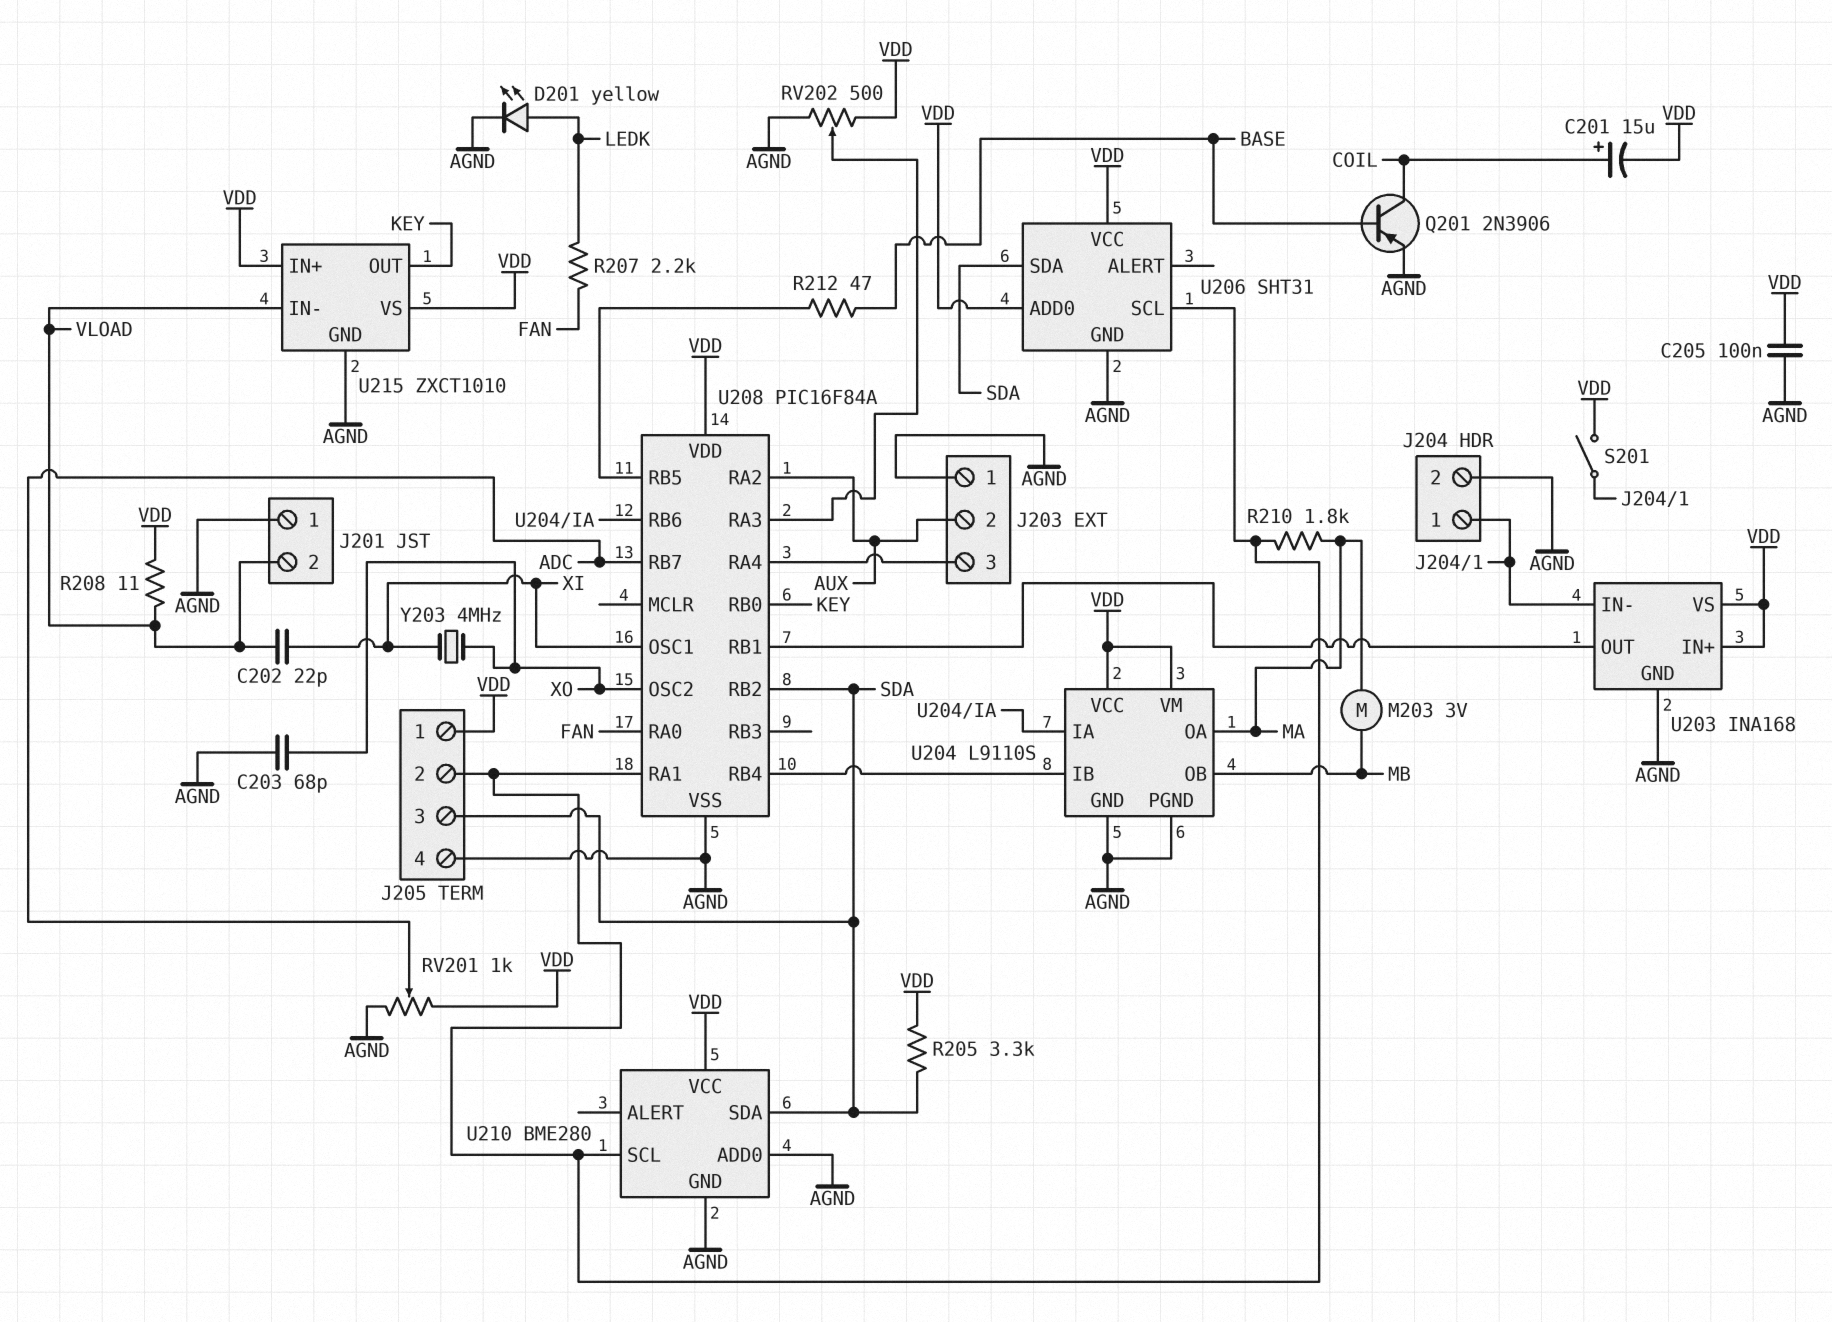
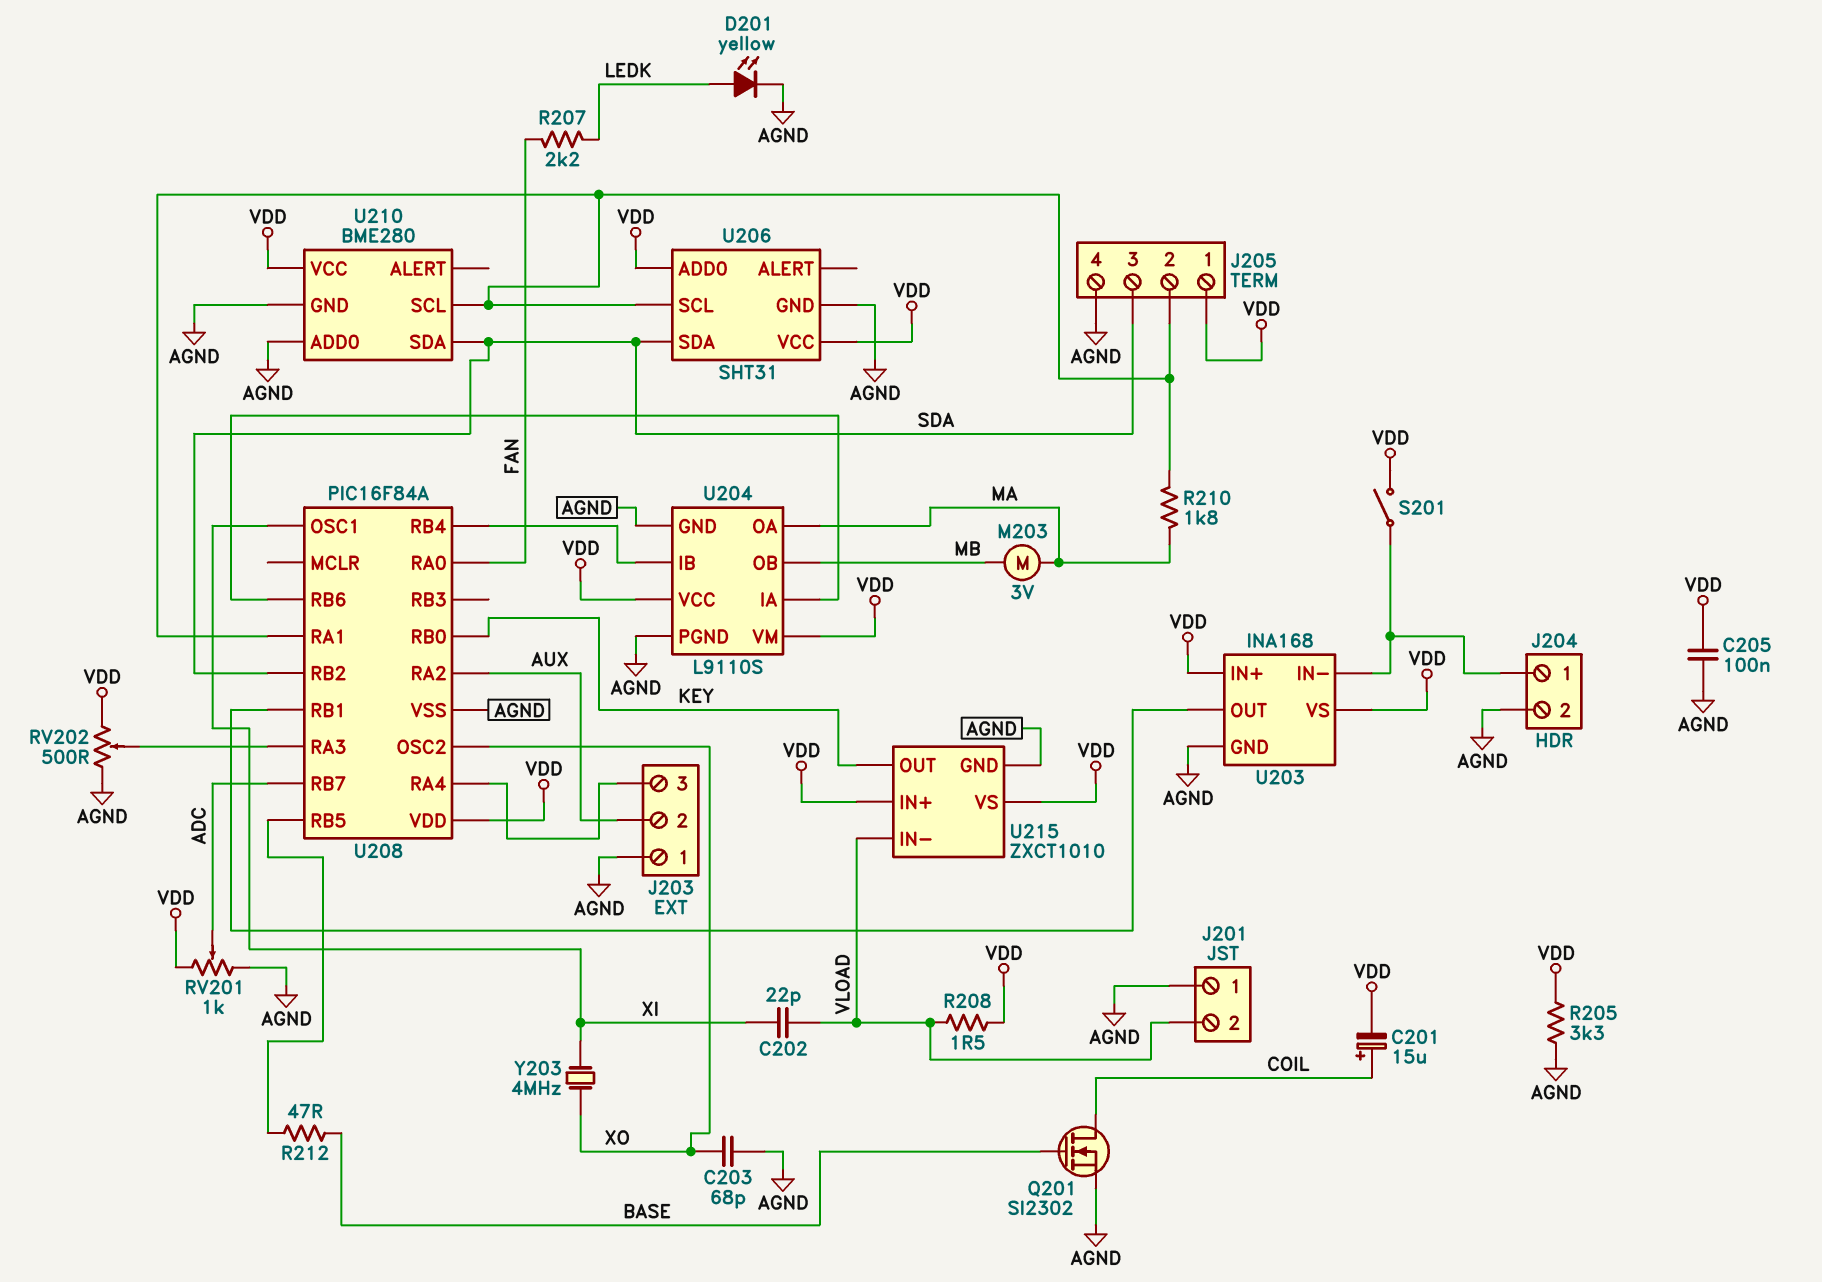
Q201: PNP 2N3906 (B BASE, C COIL, E AGND) -> NMOS SI2302 (G BASE, D COIL, S AGND)
R205: 3.3k (SDA, VDD) -> 3.3k (AGND, VDD)
R208: 11 (VDD, VLOAD) -> 1.5 (VDD, VLOAD)

